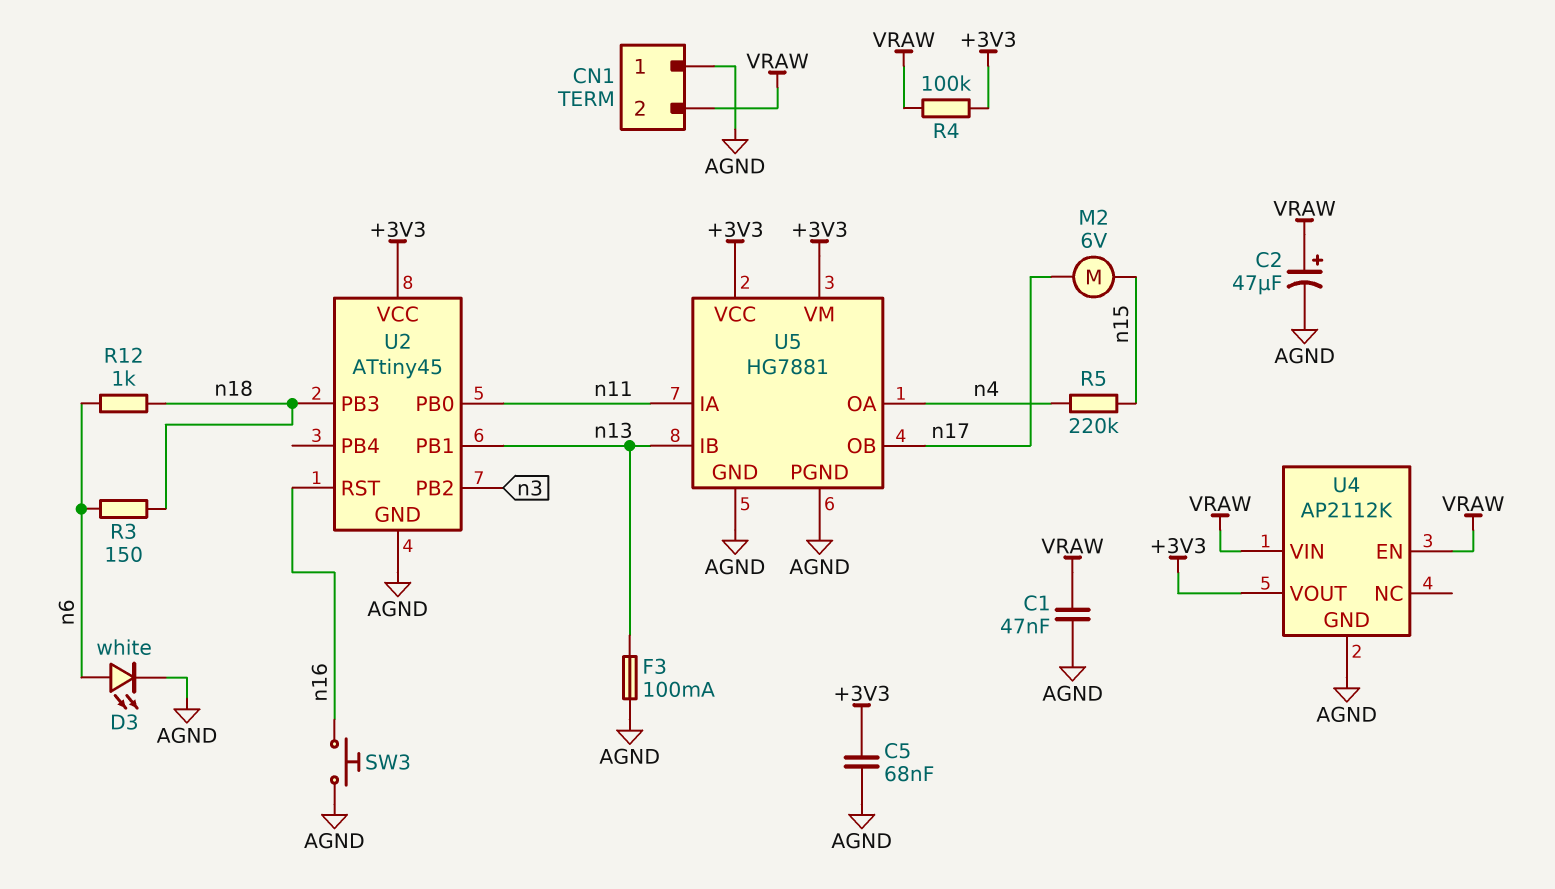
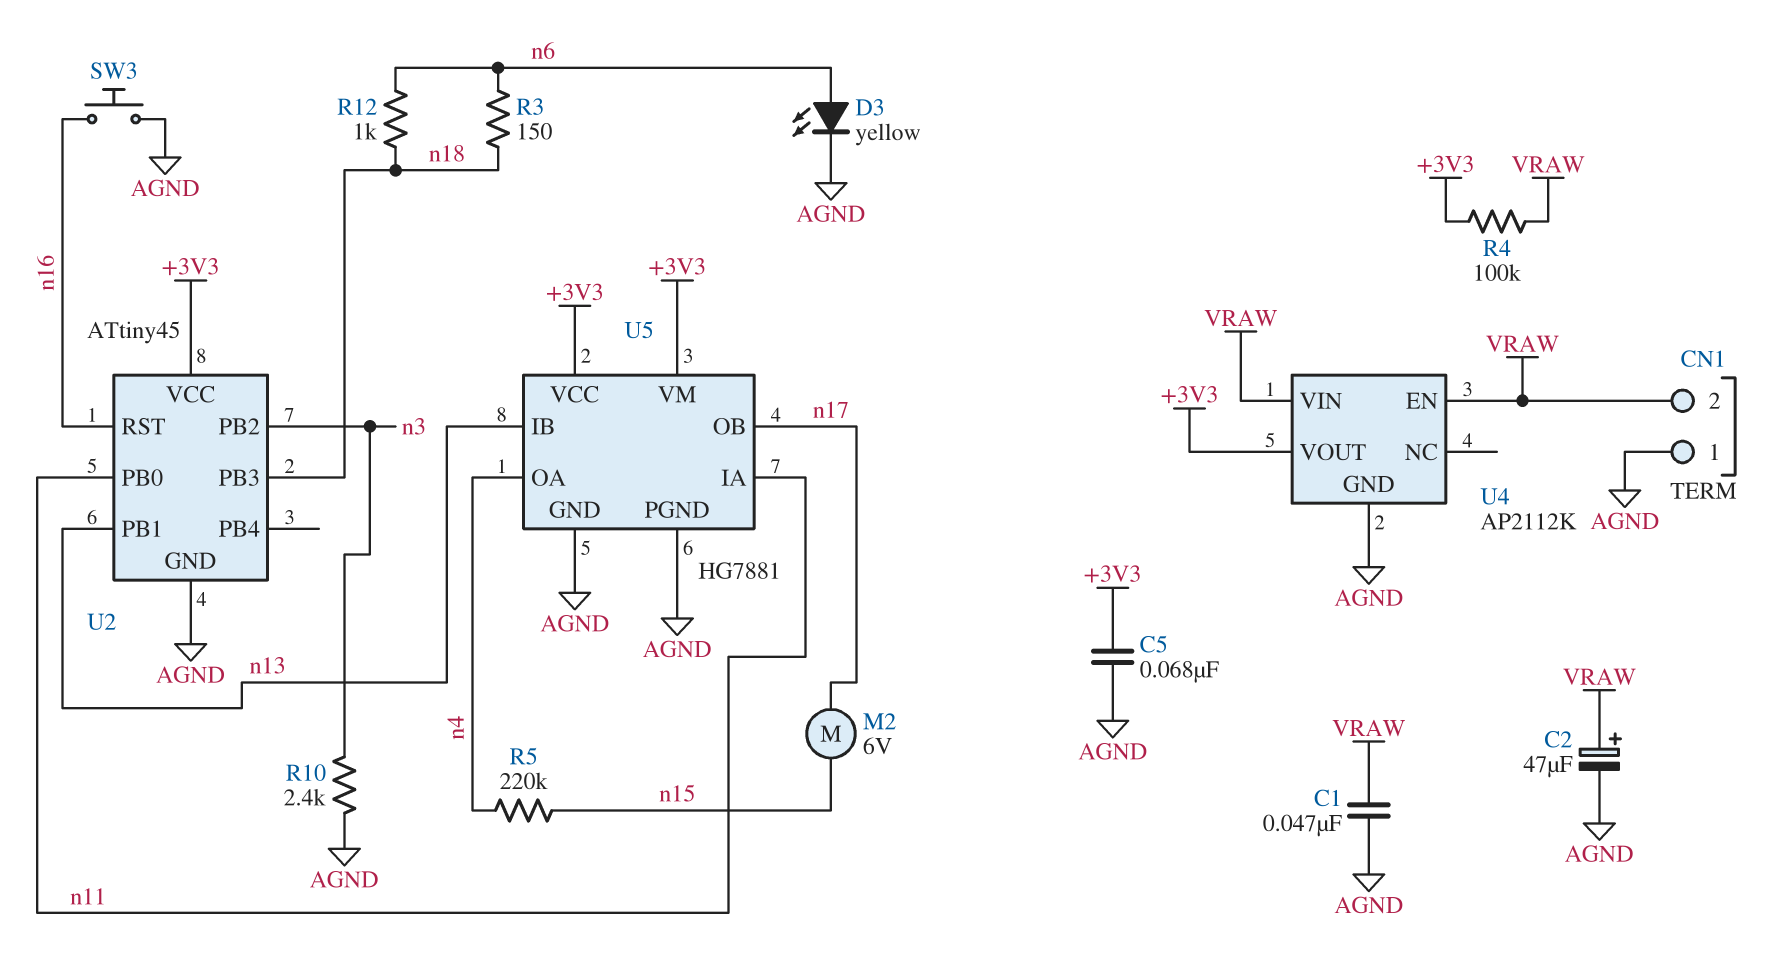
D3: LED white (A n6, K AGND) -> LED yellow (A n6, K AGND)
F3: 100mA (AGND, n13) -> none
R10: none -> 2.4k (AGND, n3)

